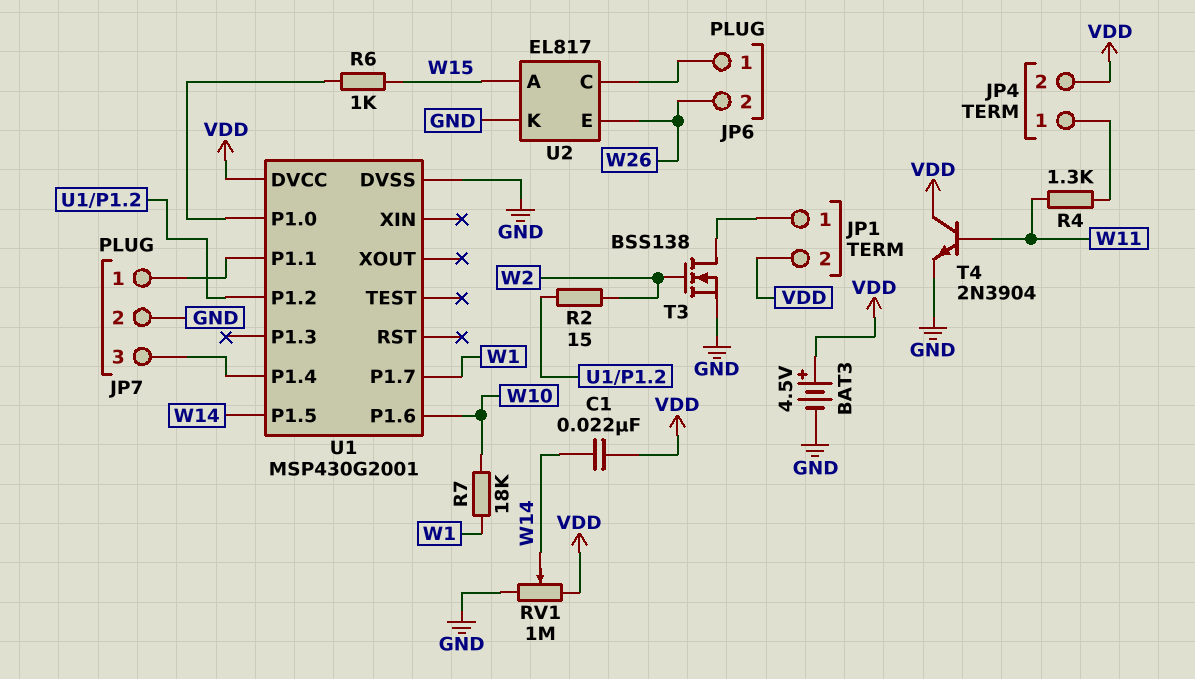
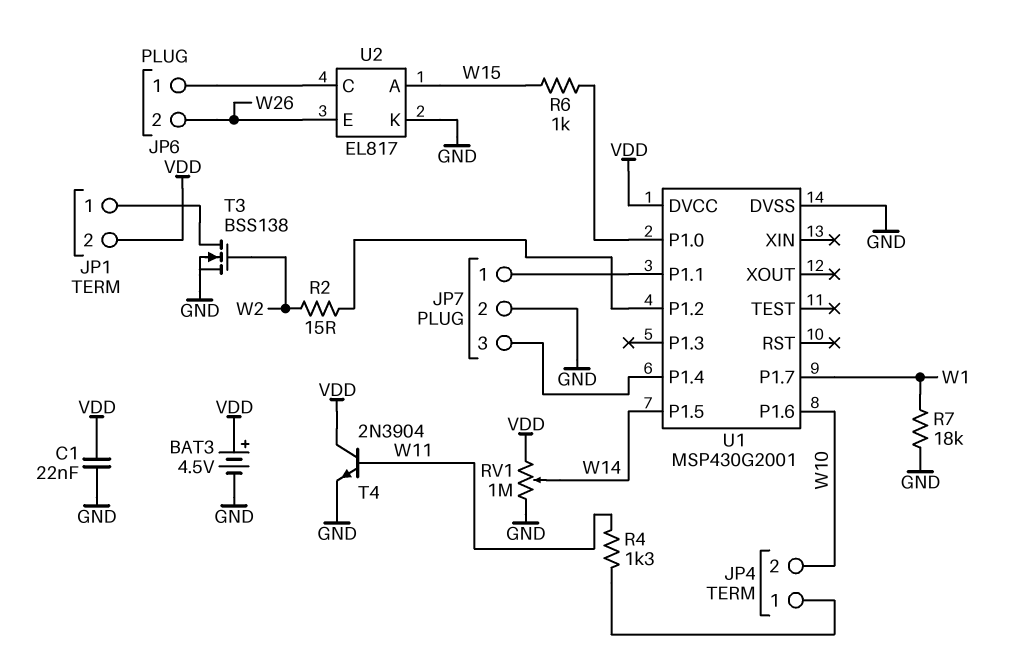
C1: 22nF (VDD, W14) -> 22nF (GND, VDD)
JP4 pin 2: VDD -> W10
R7: 18k (W1, W10) -> 18k (GND, W1)

